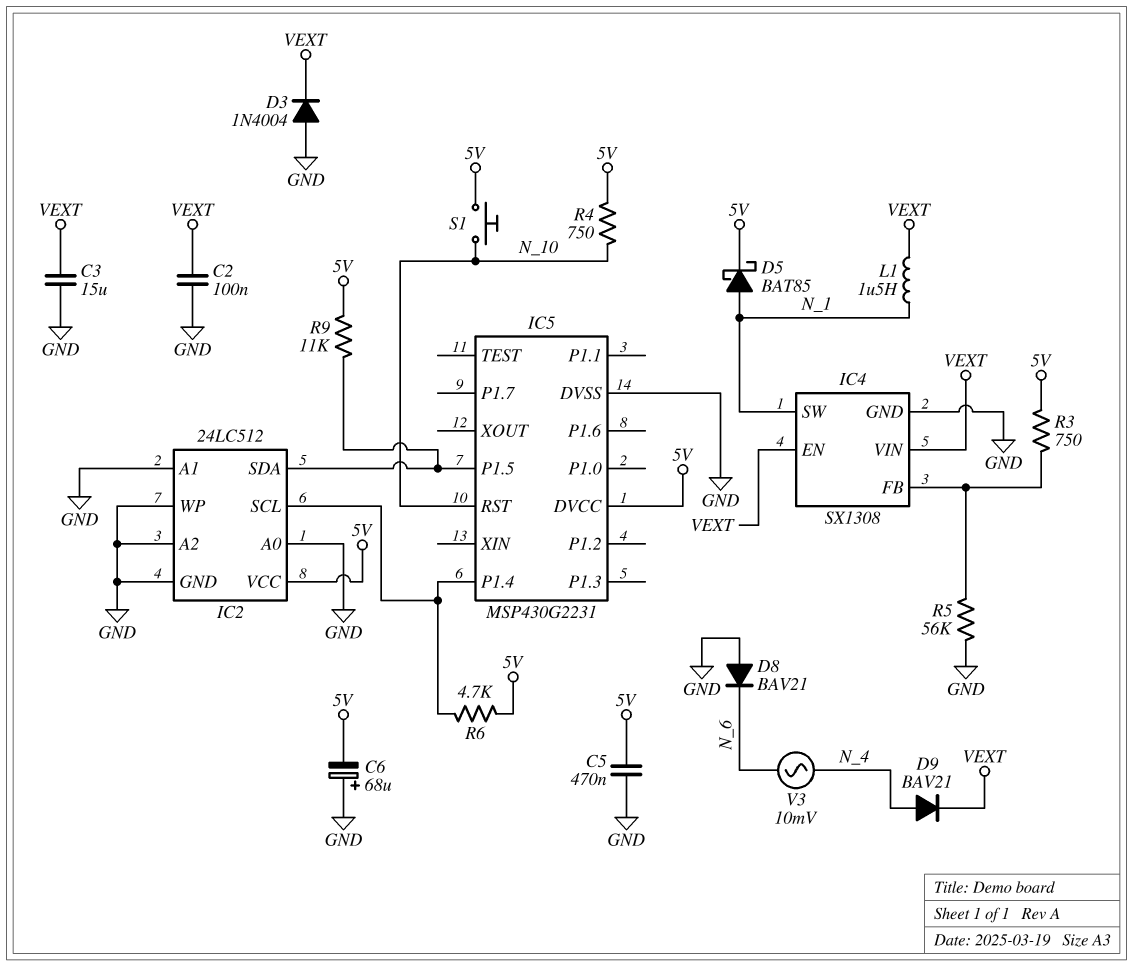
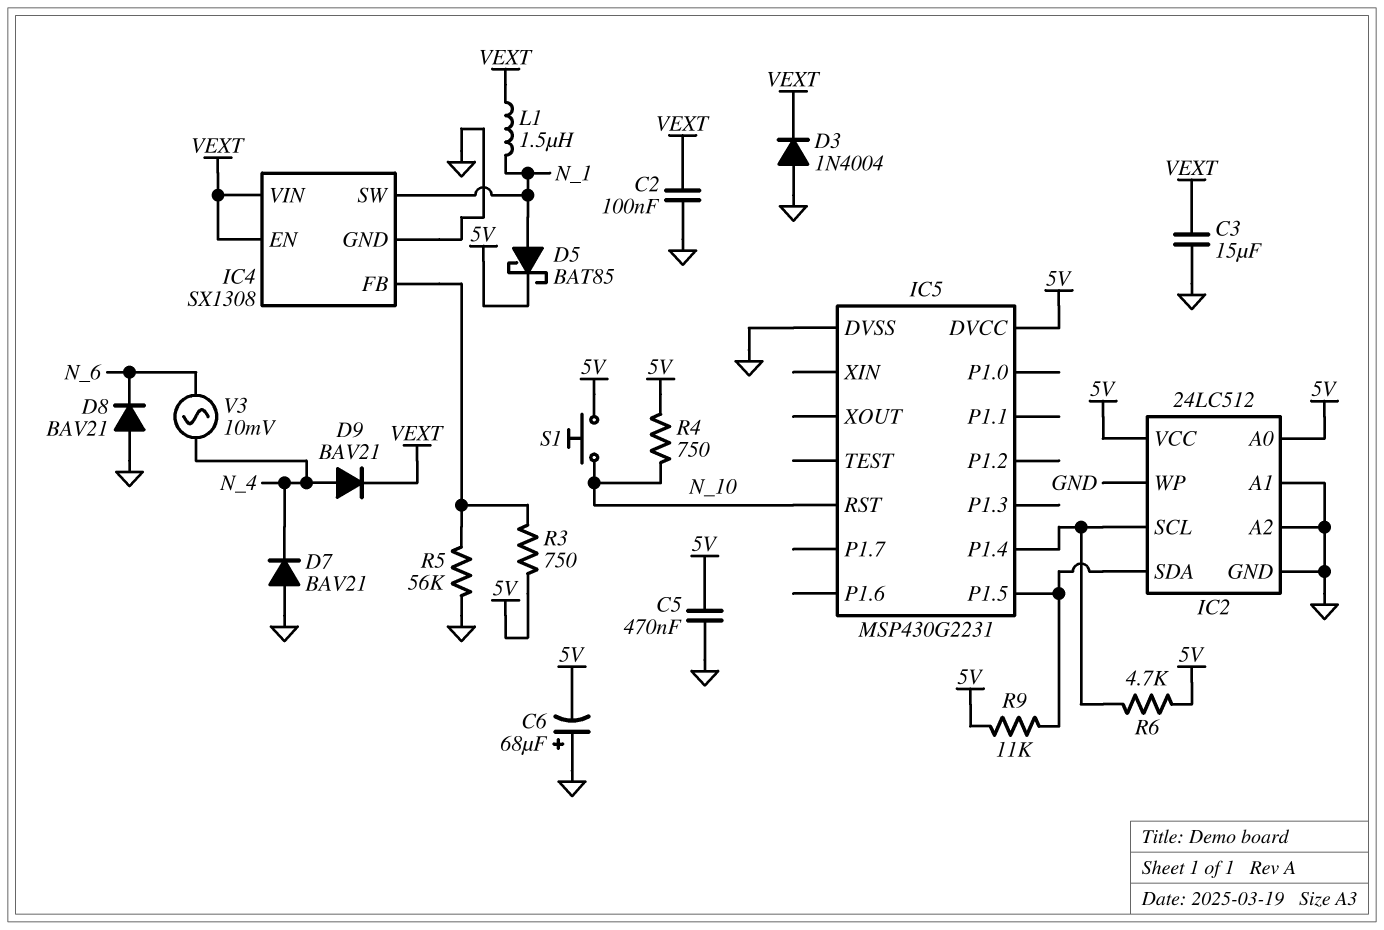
D7: none -> diode BAV21 (A GND, K N_4)
IC2 pin A0: GND -> 5V

